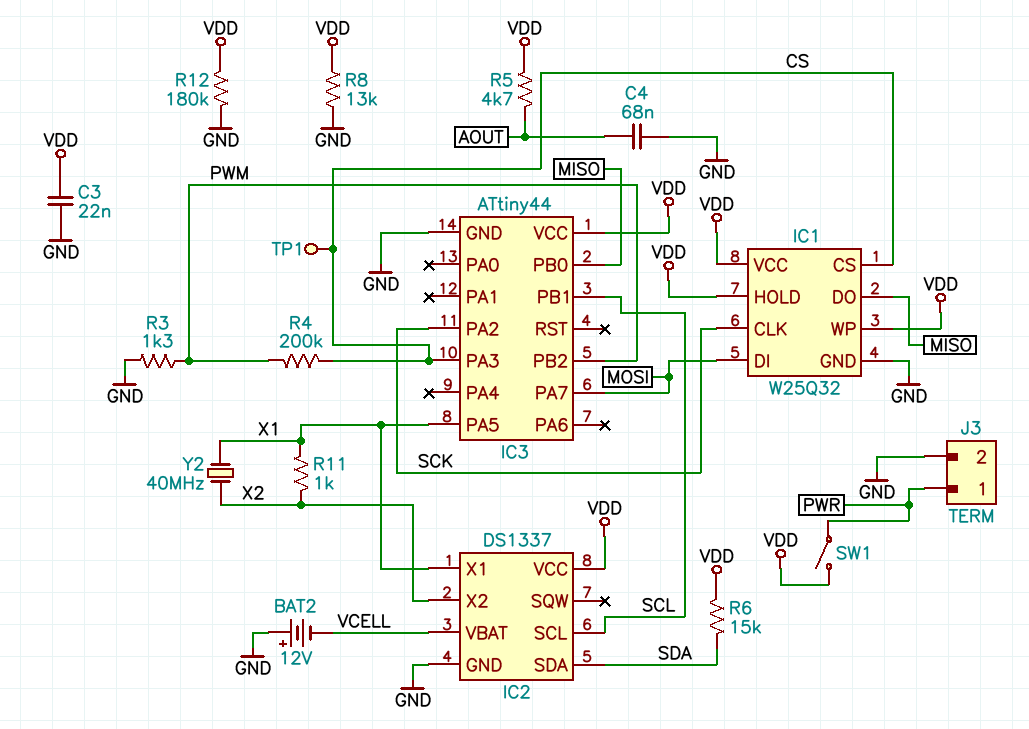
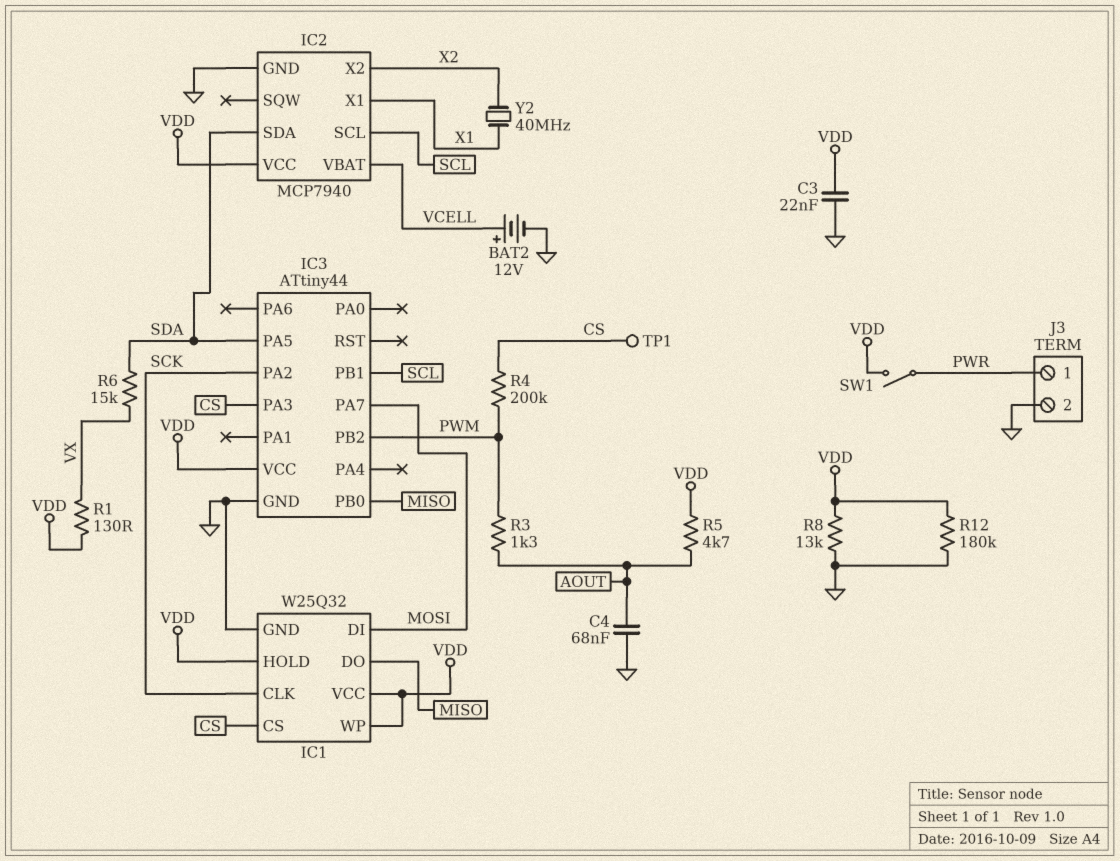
BAT2: 12V (plus GND, minus VCELL) -> 12V (plus VCELL, minus GND)
IC2: DS1337 -> MCP7940
IC3 pin PA5: X1 -> SDA
R1: none -> 130 (VDD, VX)
R3: 1.3k (GND, PWM) -> 1.3k (AOUT, PWM)
R6: 15k (SDA, VDD) -> 15k (SDA, VX)
R11: 1k (X1, X2) -> none

